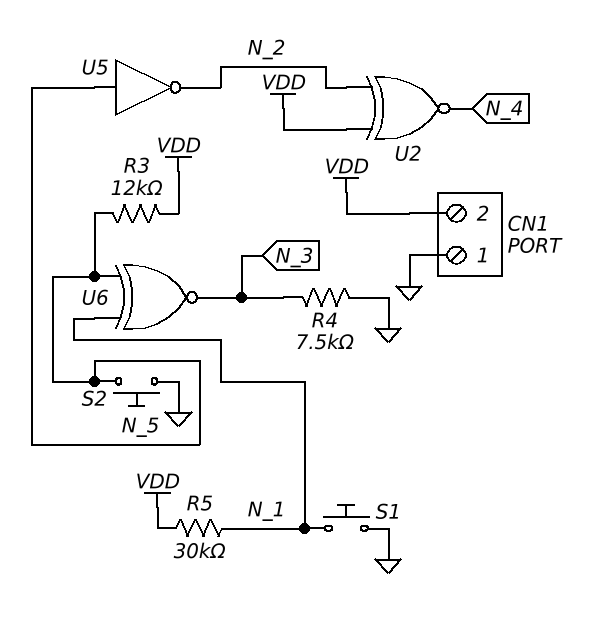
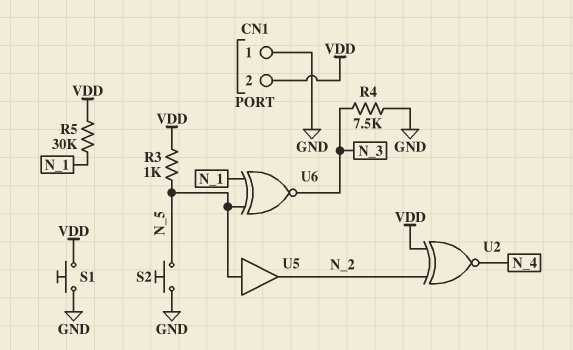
R3: 12k (N_5, VDD) -> 1k (N_5, VDD)
S1: button (GND, N_1) -> button (GND, VDD)
U5: NOT (in N_5, out N_2) -> buffer (in N_5, out N_2)

